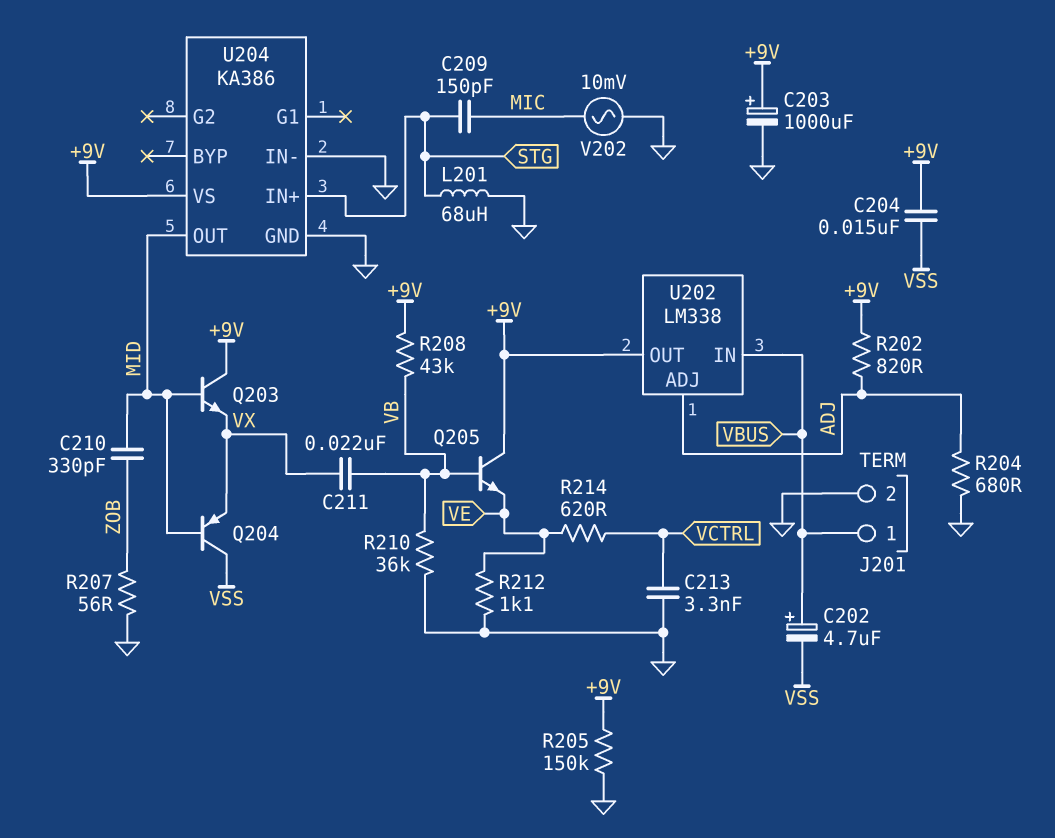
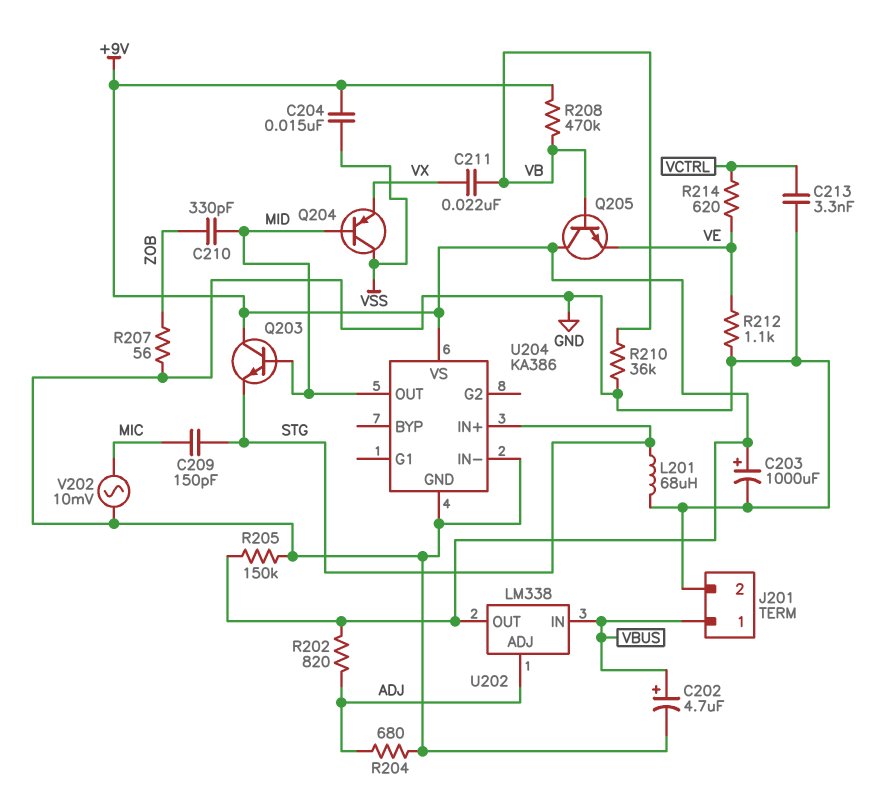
C202: 4.7uF (plus VBUS, minus VSS) -> 4.7uF (plus VBUS, minus GND)
Q203: NPN (B MID, C +9V, E VX) -> NPN (B MID, C +9V, E STG)
R208: 43k (+9V, VB) -> 470k (+9V, VB)

